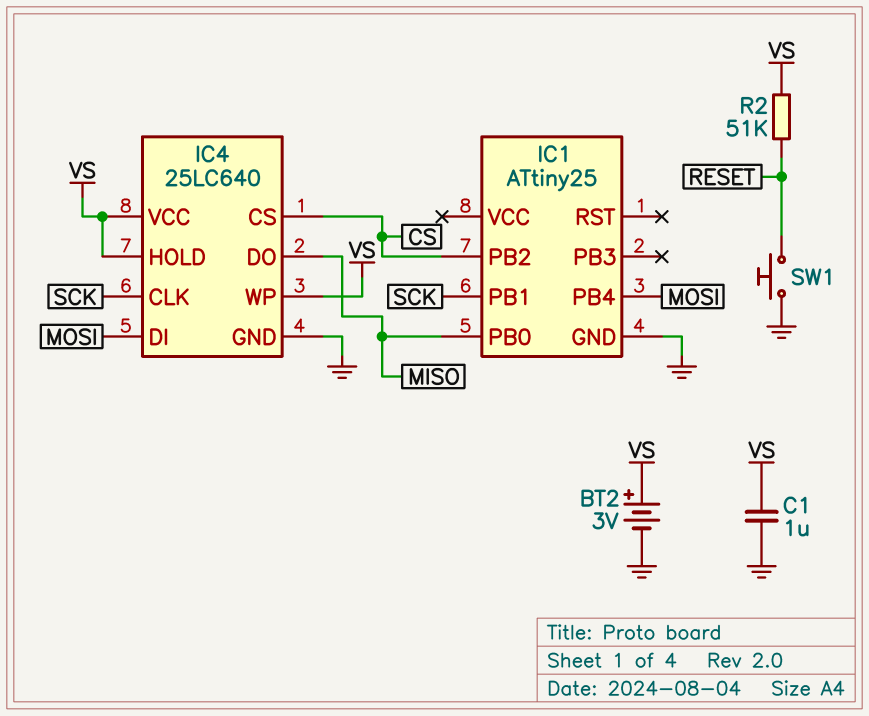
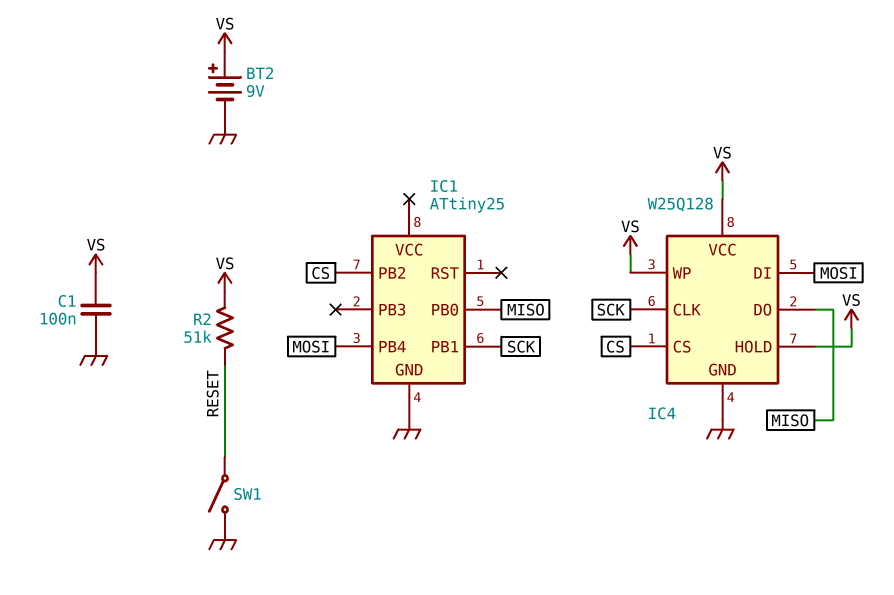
BT2: 3V (plus VS, minus GND) -> 9V (plus VS, minus GND)
C1: 1uF (GND, VS) -> 100nF (GND, VS)
IC4: 25LC640 -> W25Q128
SW1: button (GND, RESET) -> switch (GND, RESET)

